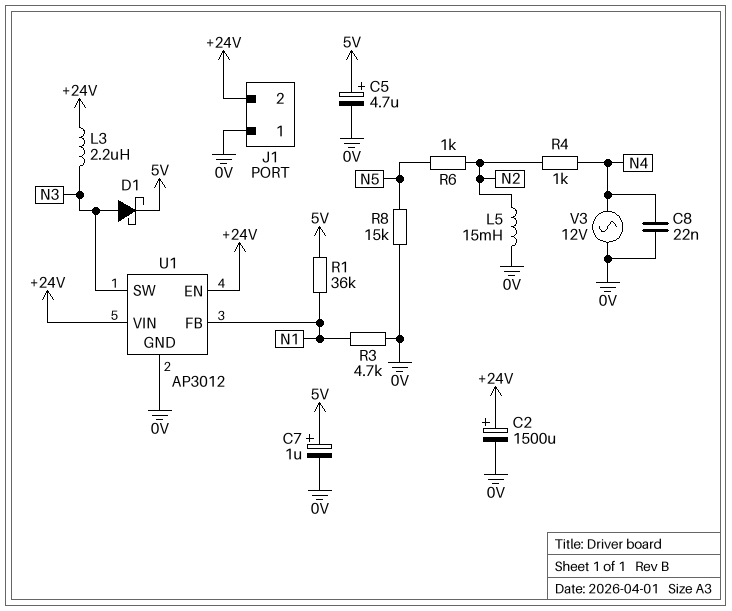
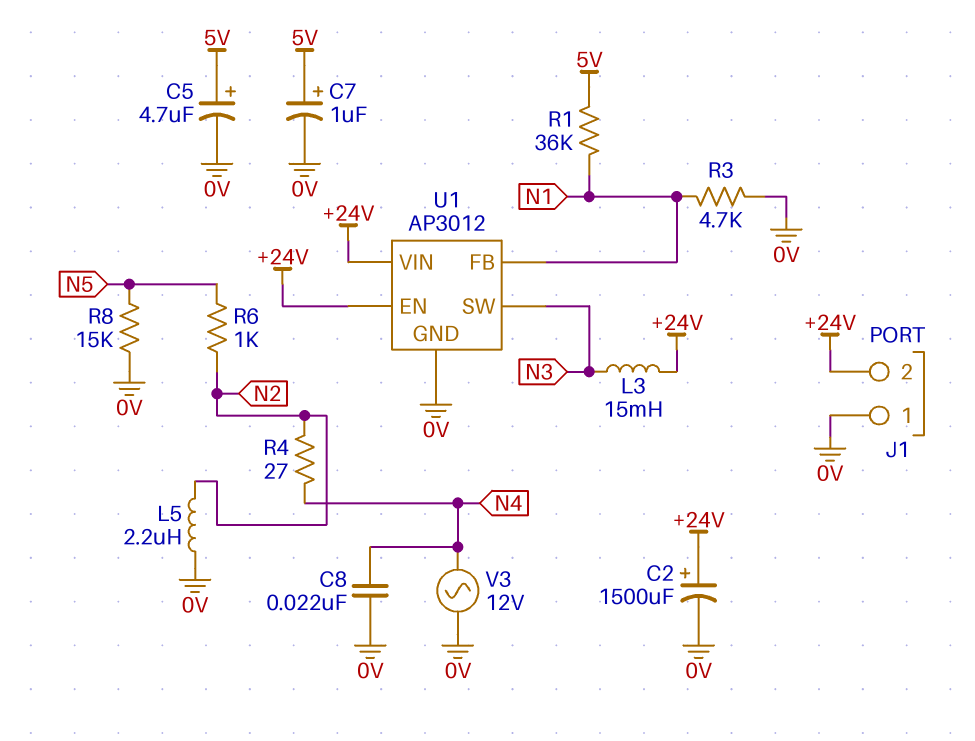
D1: schottky (A N3, K 5V) -> none
L3: 2.2uH (+24V, N3) -> 15mH (+24V, N3)
L5: 15mH (0V, N2) -> 2.2uH (0V, N2)
R4: 1k (N2, N4) -> 27 (N2, N4)

